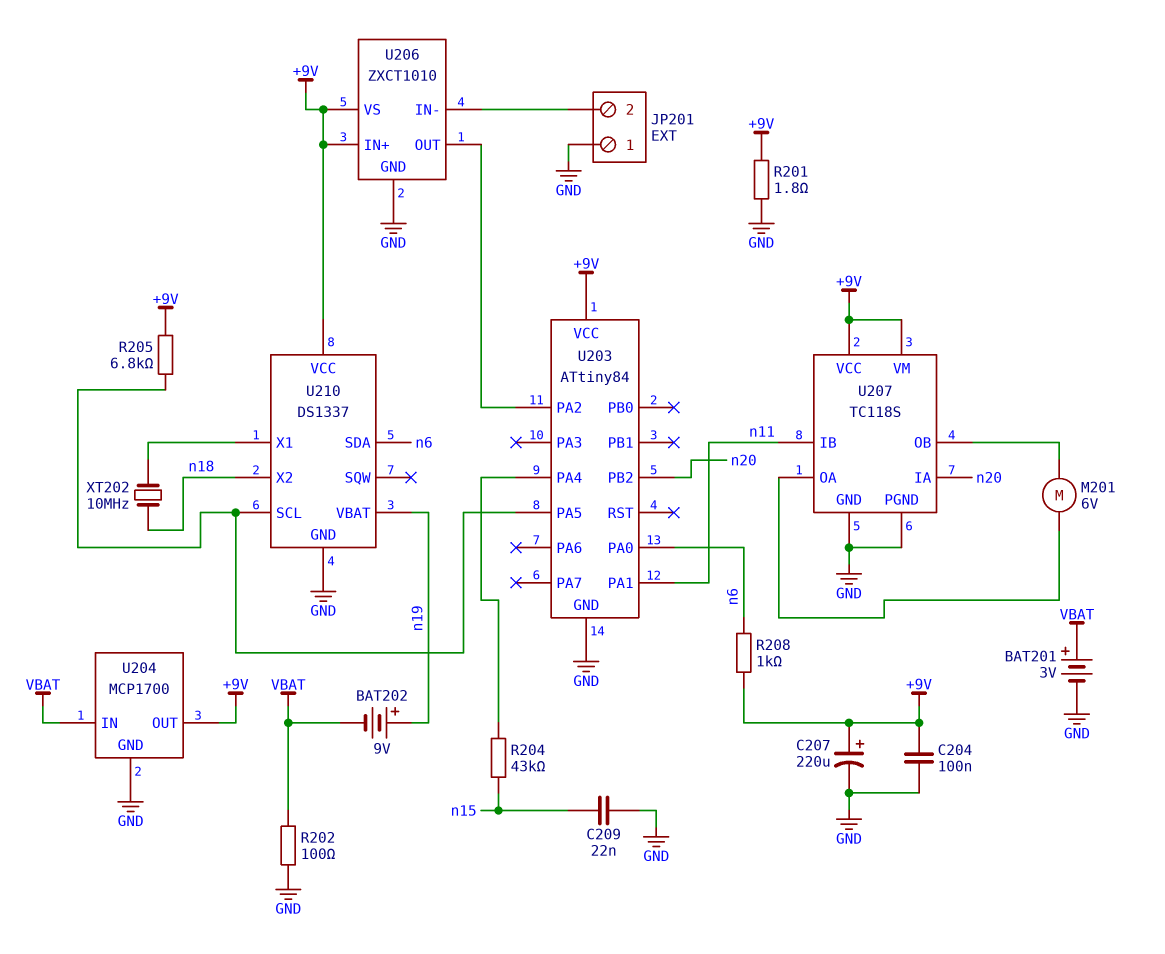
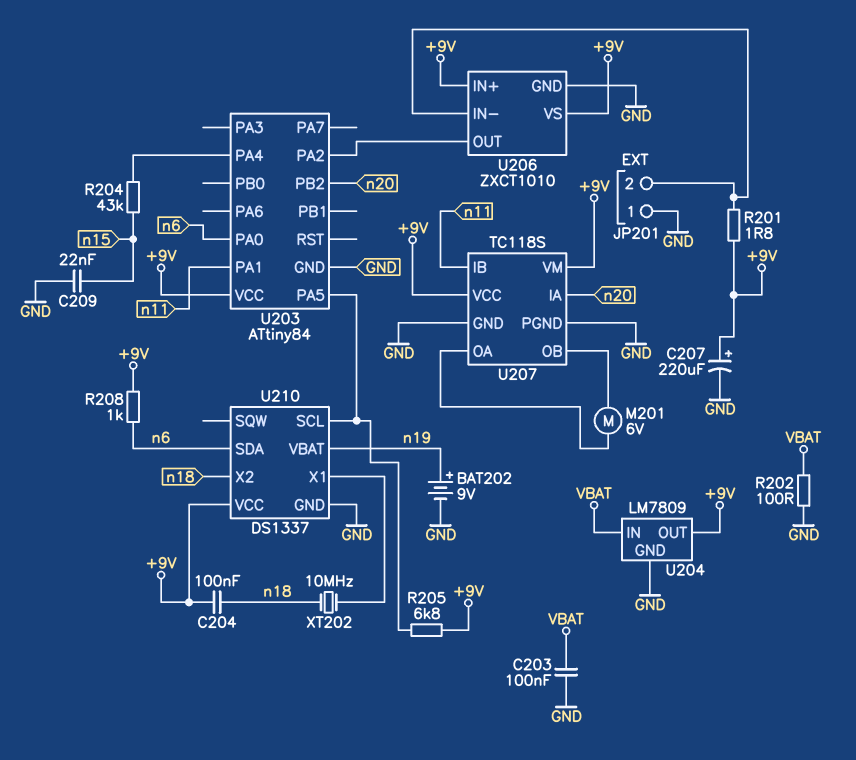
BAT201: 3V (plus VBAT, minus GND) -> none
BAT202: 9V (plus n19, minus VBAT) -> 9V (plus n19, minus GND)
C203: none -> 100nF (GND, VBAT)
C204: 100nF (+9V, GND) -> 100nF (+9V, n18)
R201: 1.8 (+9V, GND) -> 1.8 (+9V, JP201/2)
U204: MCP1700 -> LM7809

